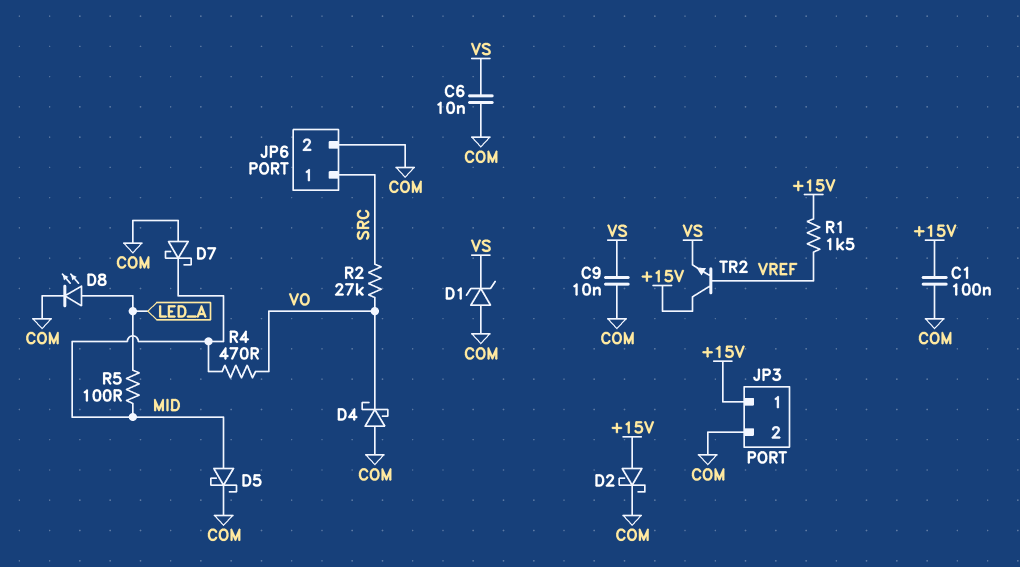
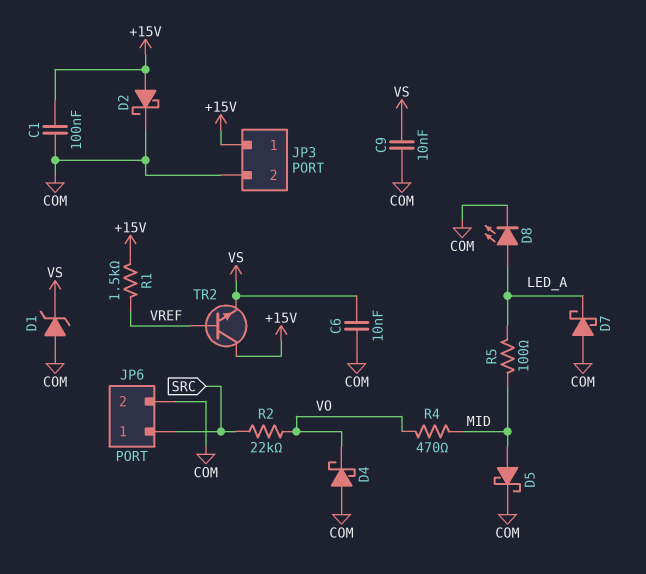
D7: schottky (A COM, K MID) -> schottky (A COM, K LED_A)
R2: 27k (SRC, VO) -> 22k (SRC, VO)

